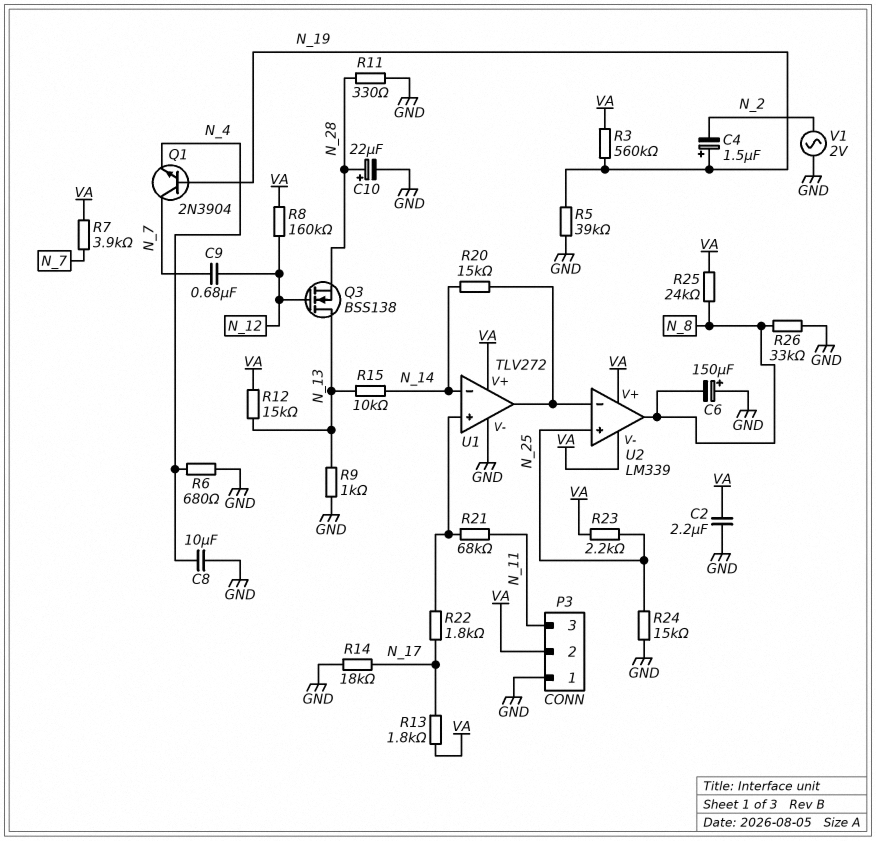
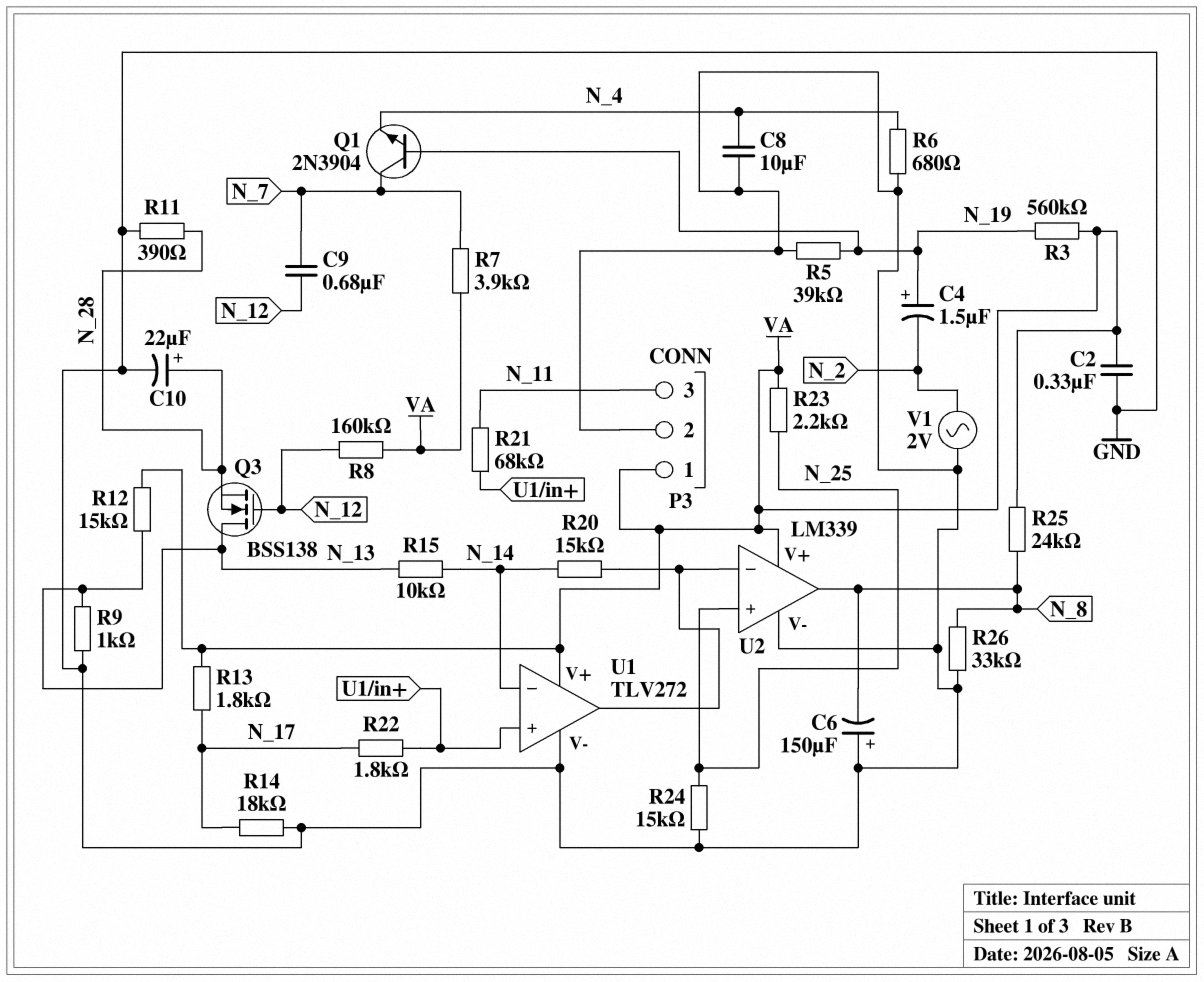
C2: 2.2uF (GND, VA) -> 330nF (GND, VA)
P3 pin 1: GND -> VA
P3 pin 2: VA -> GND
R11: 330 (GND, N_28) -> 390 (GND, N_28)
U2 pin V-: VA -> GND

